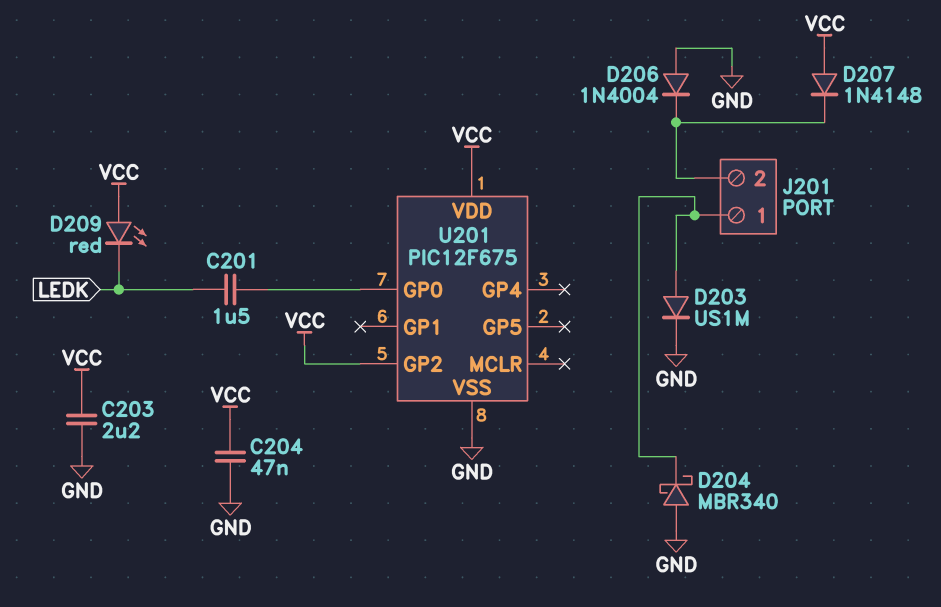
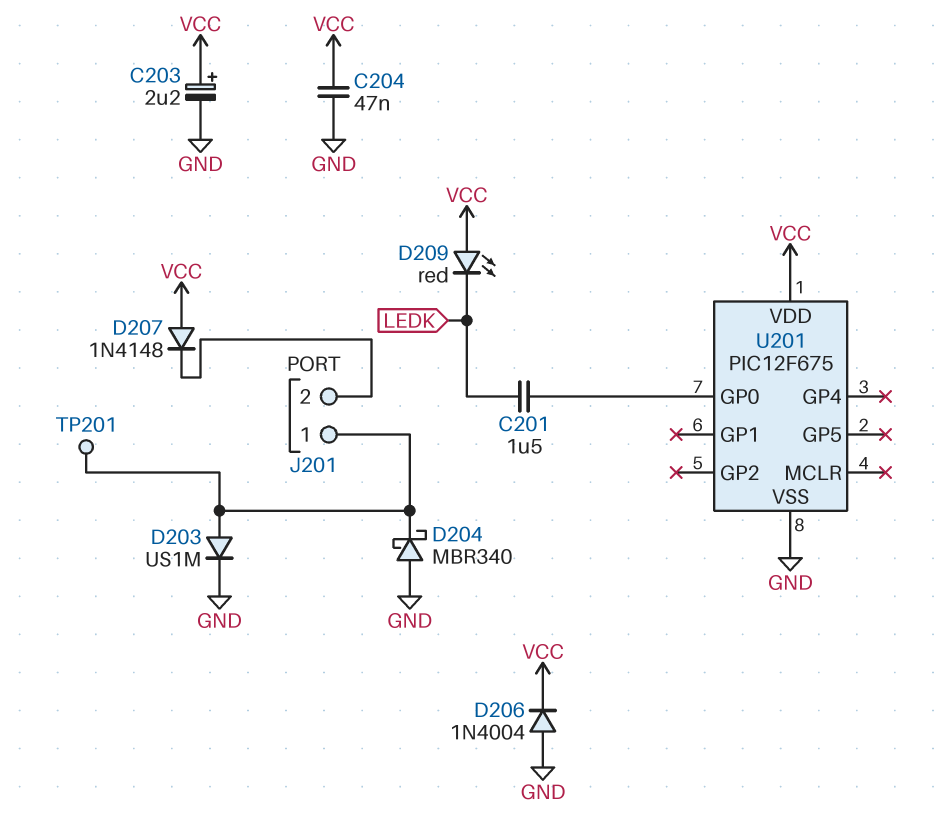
C203: 2.2uF (GND, VCC) -> 2.2uF (plus VCC, minus GND)
D206: diode 1N4004 (A GND, K J201/2) -> diode 1N4004 (A GND, K VCC)
TP201: none -> test point (J201/1)
U201 pin GP2: VCC -> none

